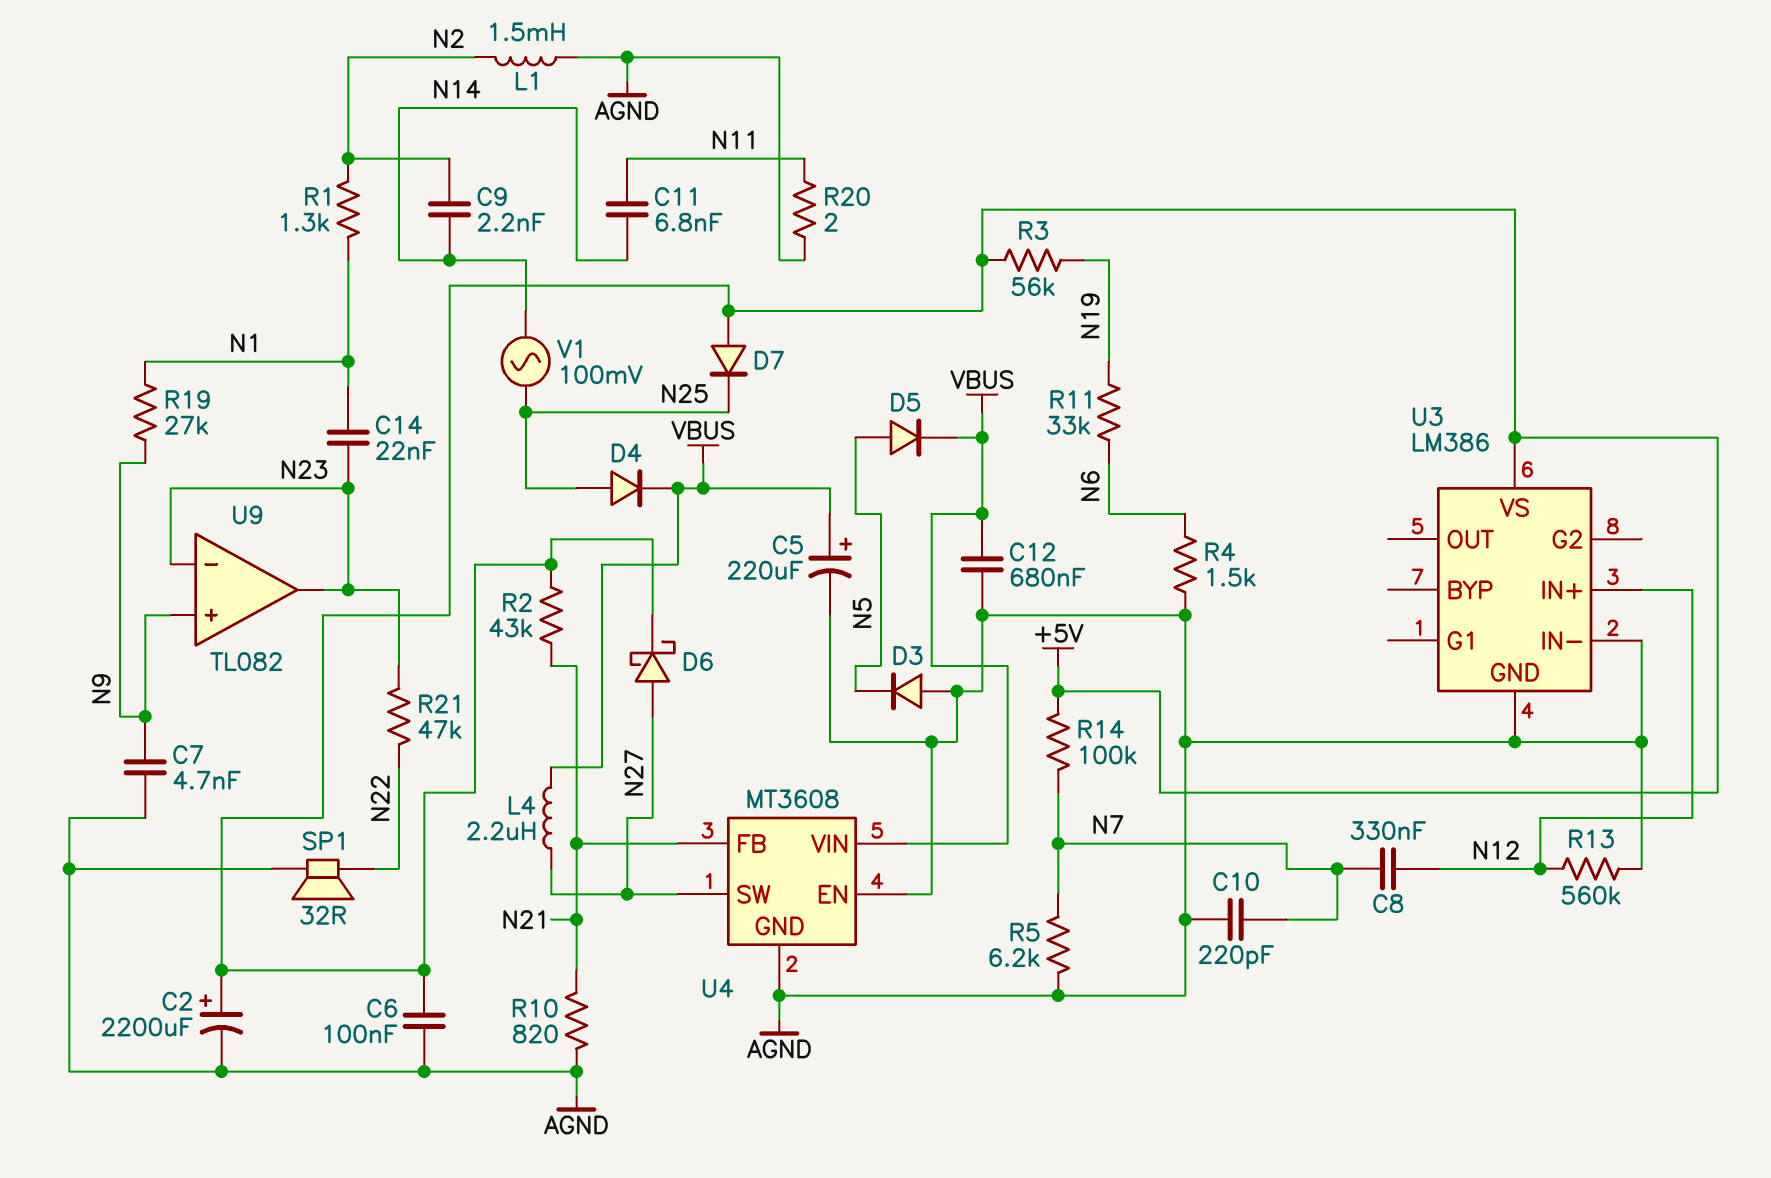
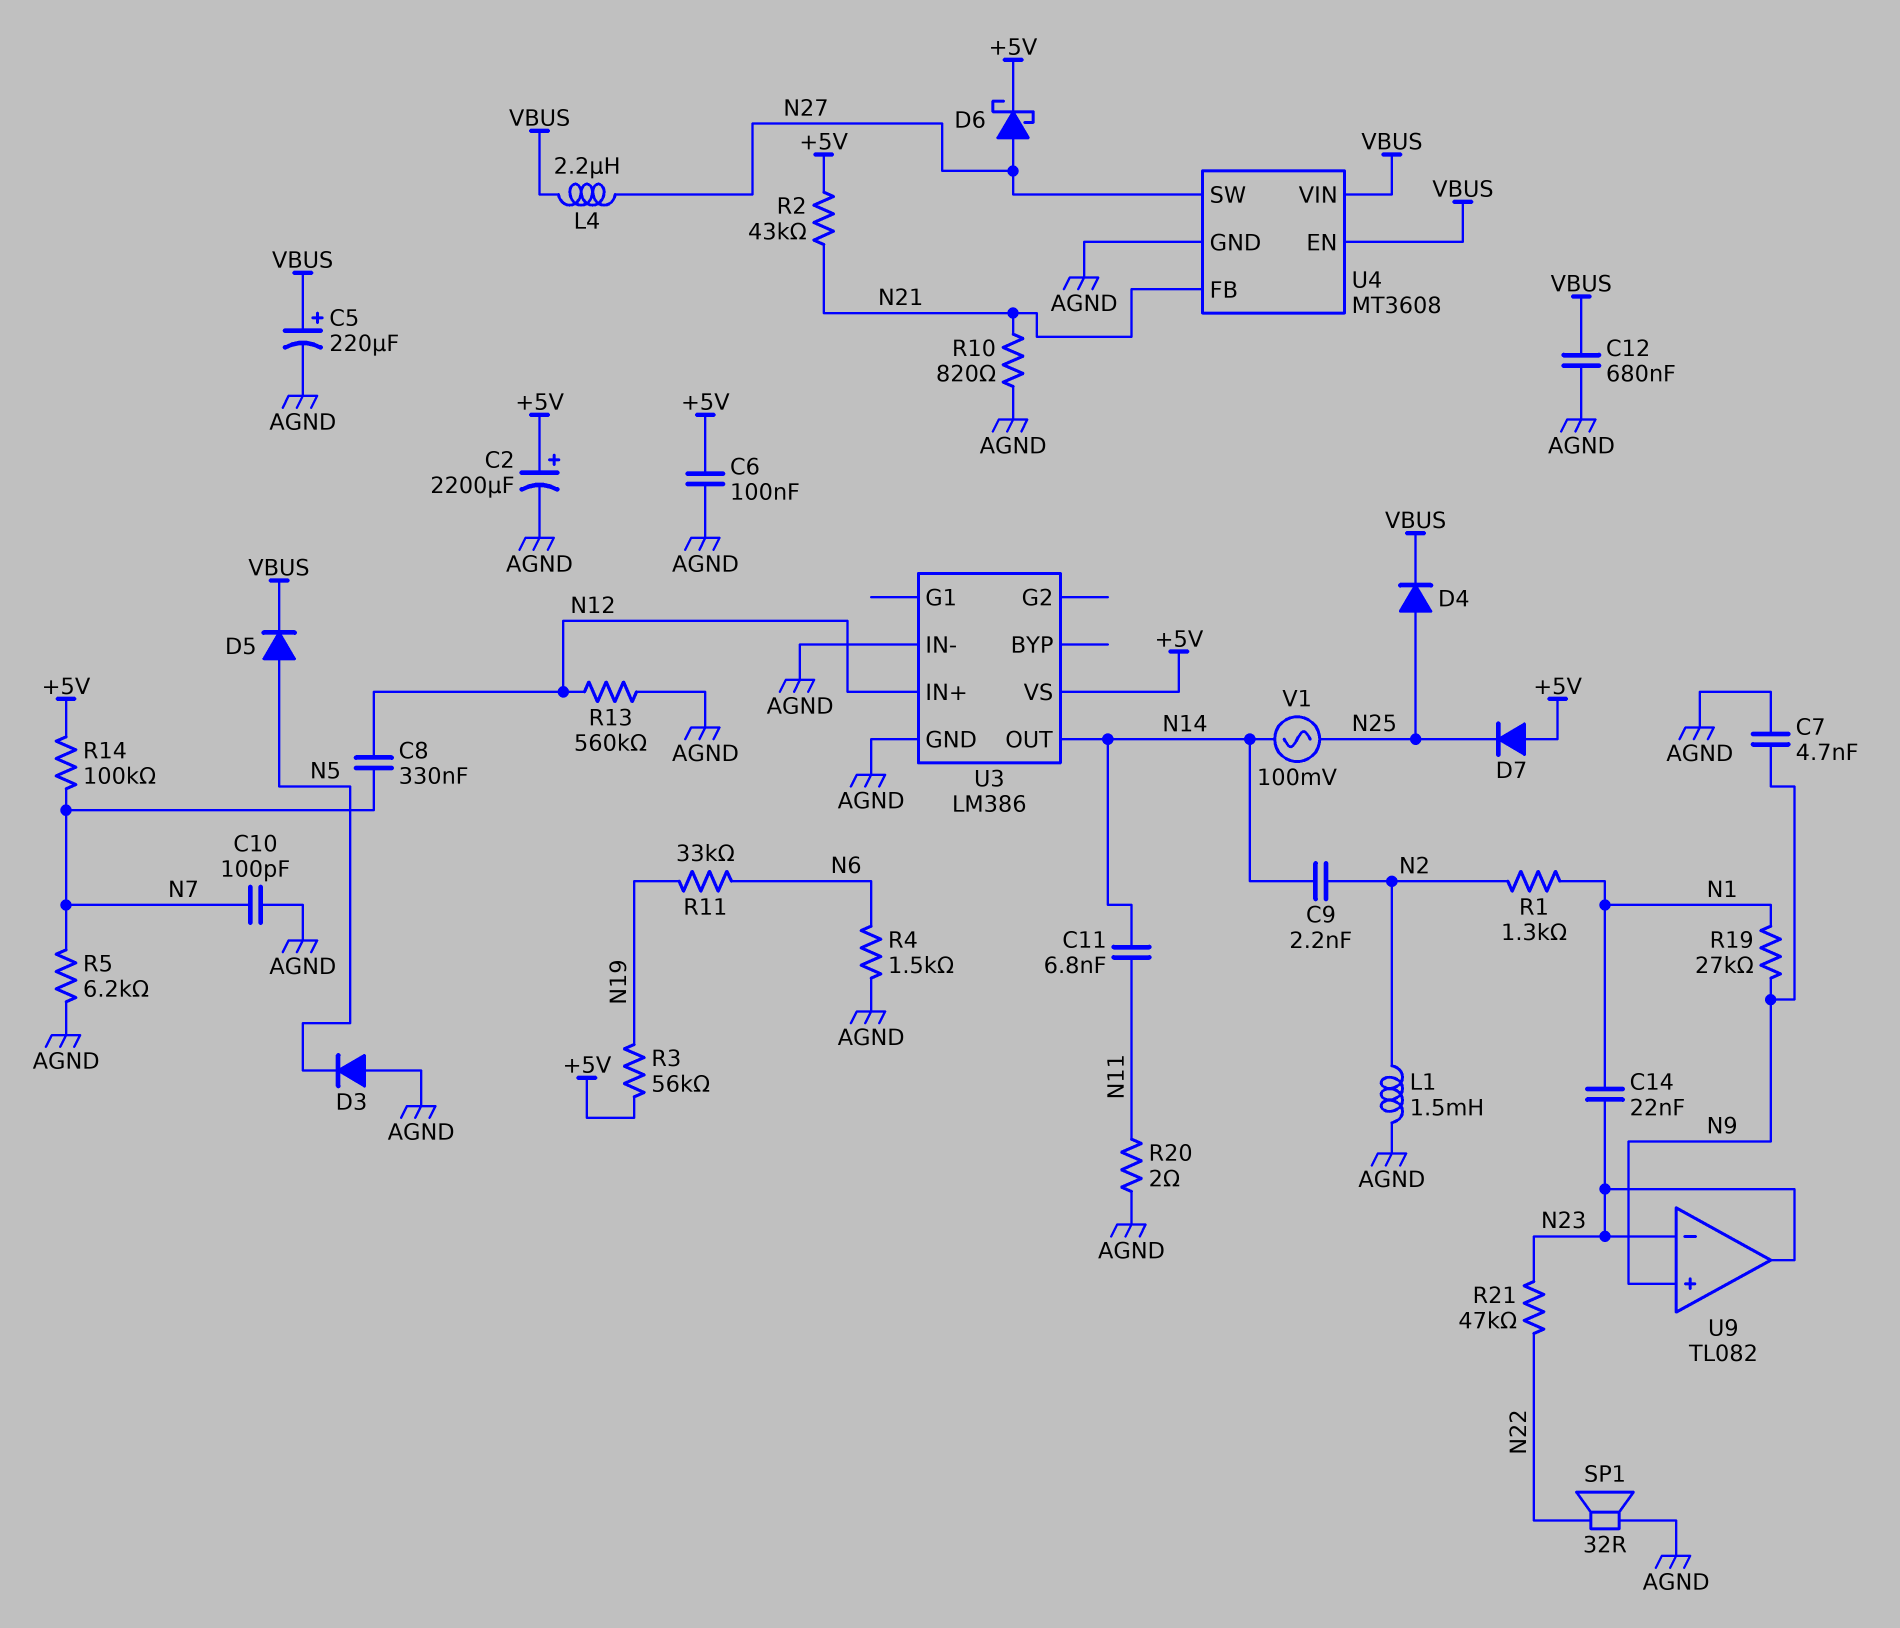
C10: 220pF (AGND, N7) -> 100pF (AGND, N7)
U3 pin OUT: none -> N14
U4 pin EN: AGND -> VBUS

